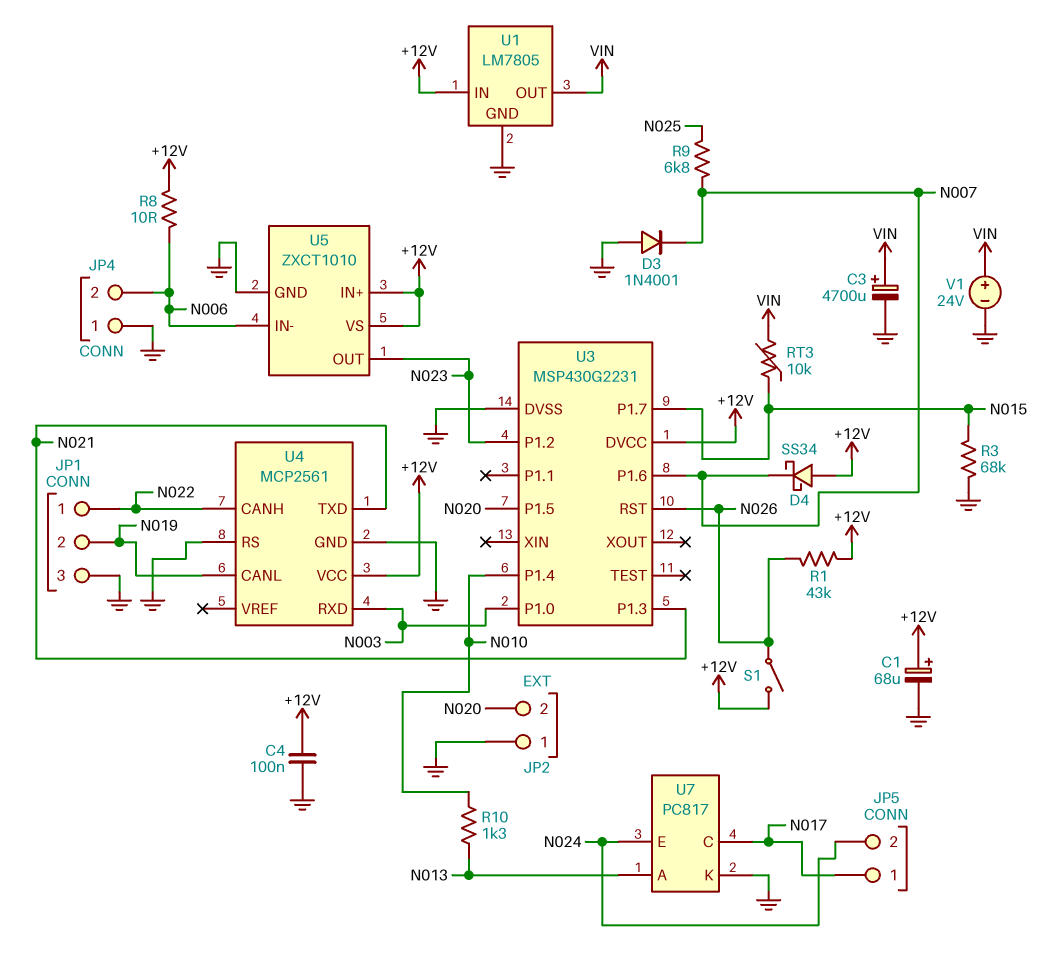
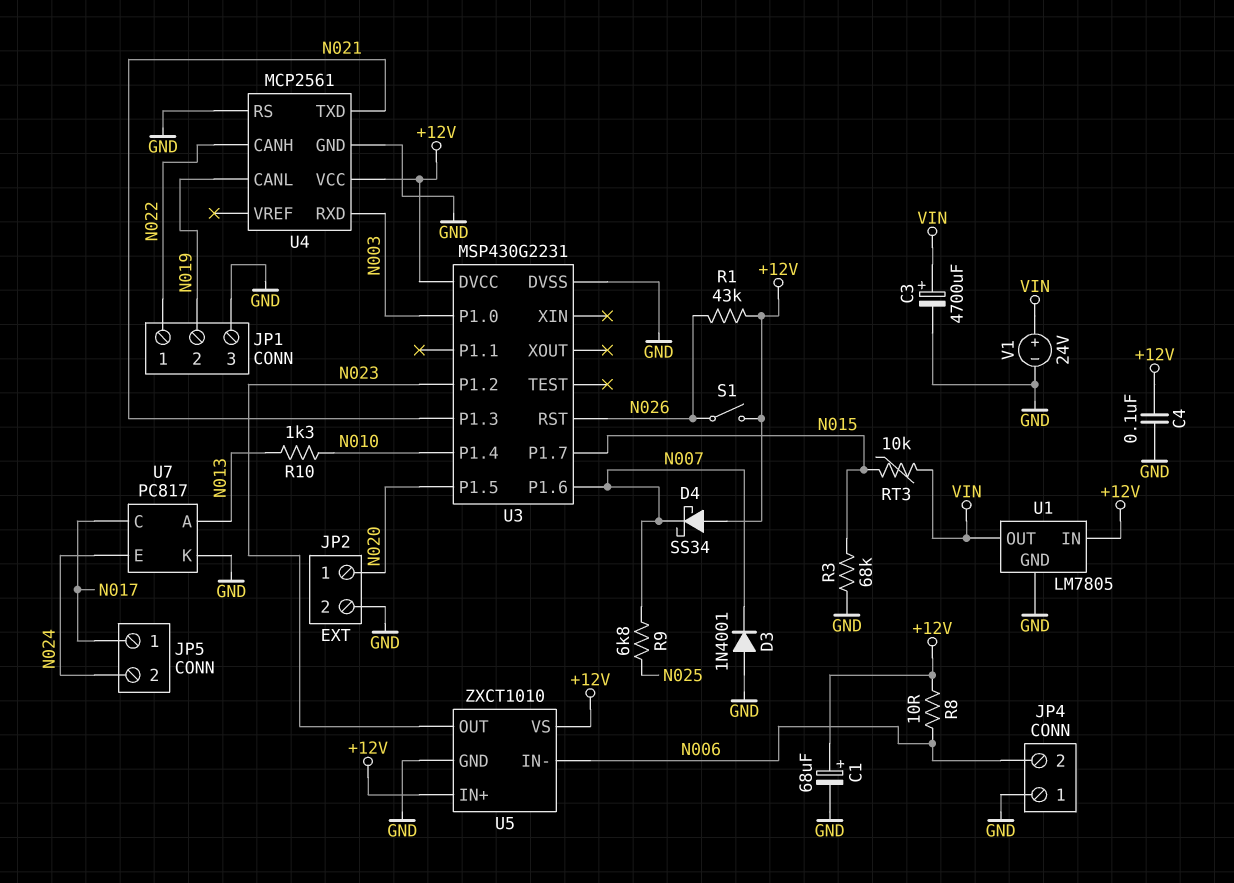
JP2 pin 1: GND -> N020
JP2 pin 2: N020 -> GND

